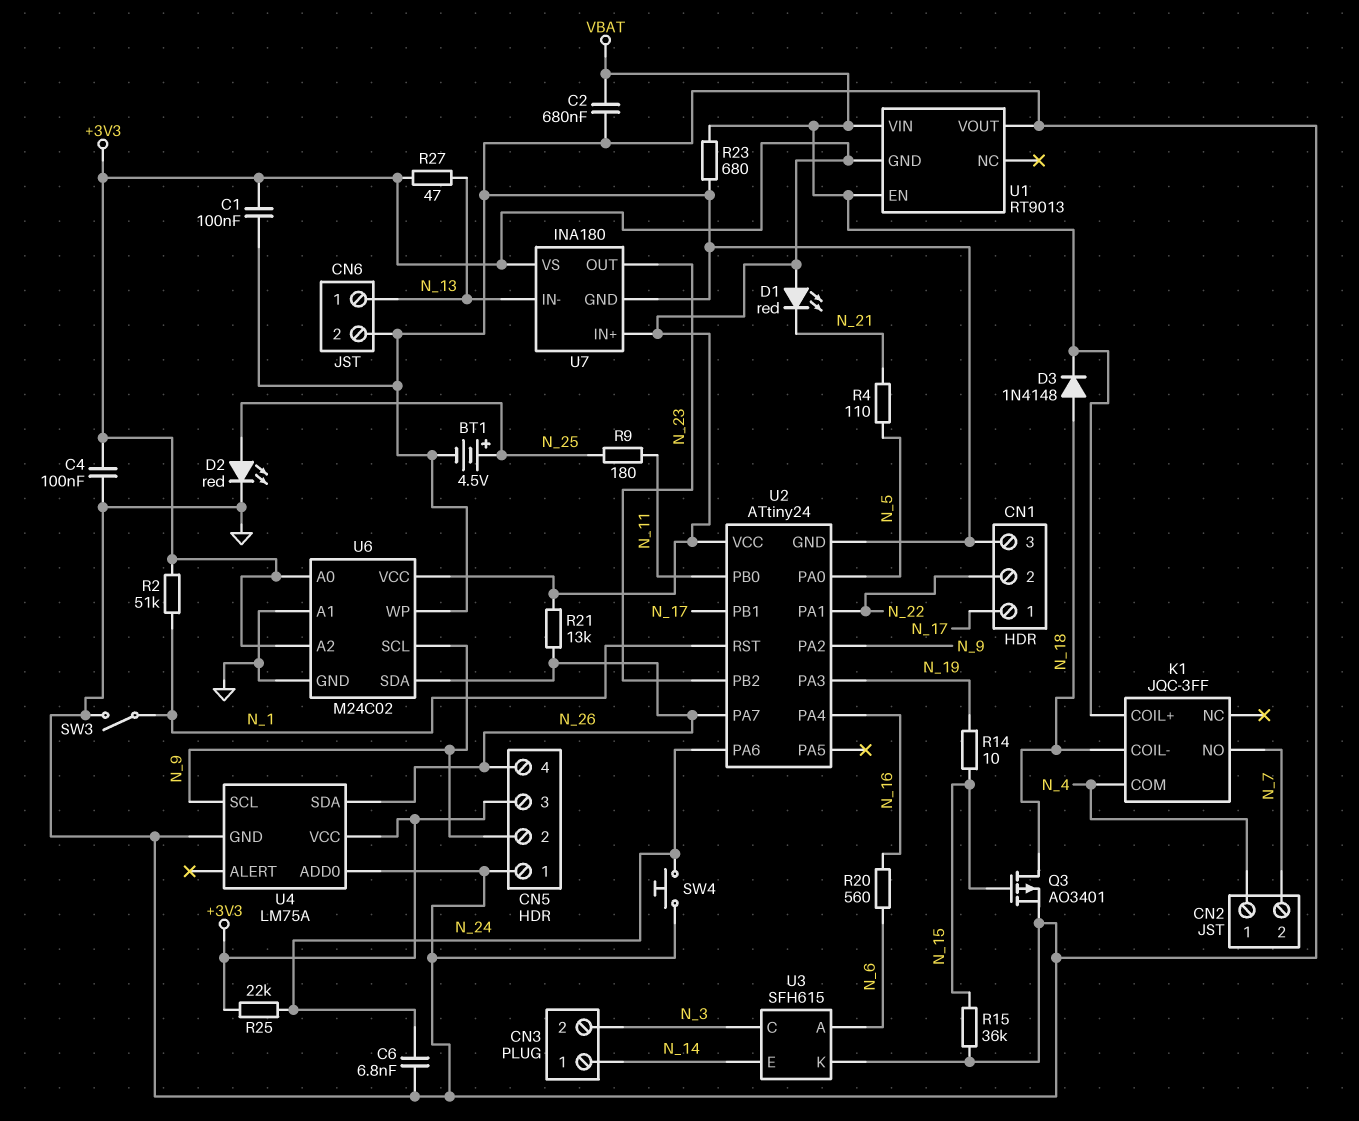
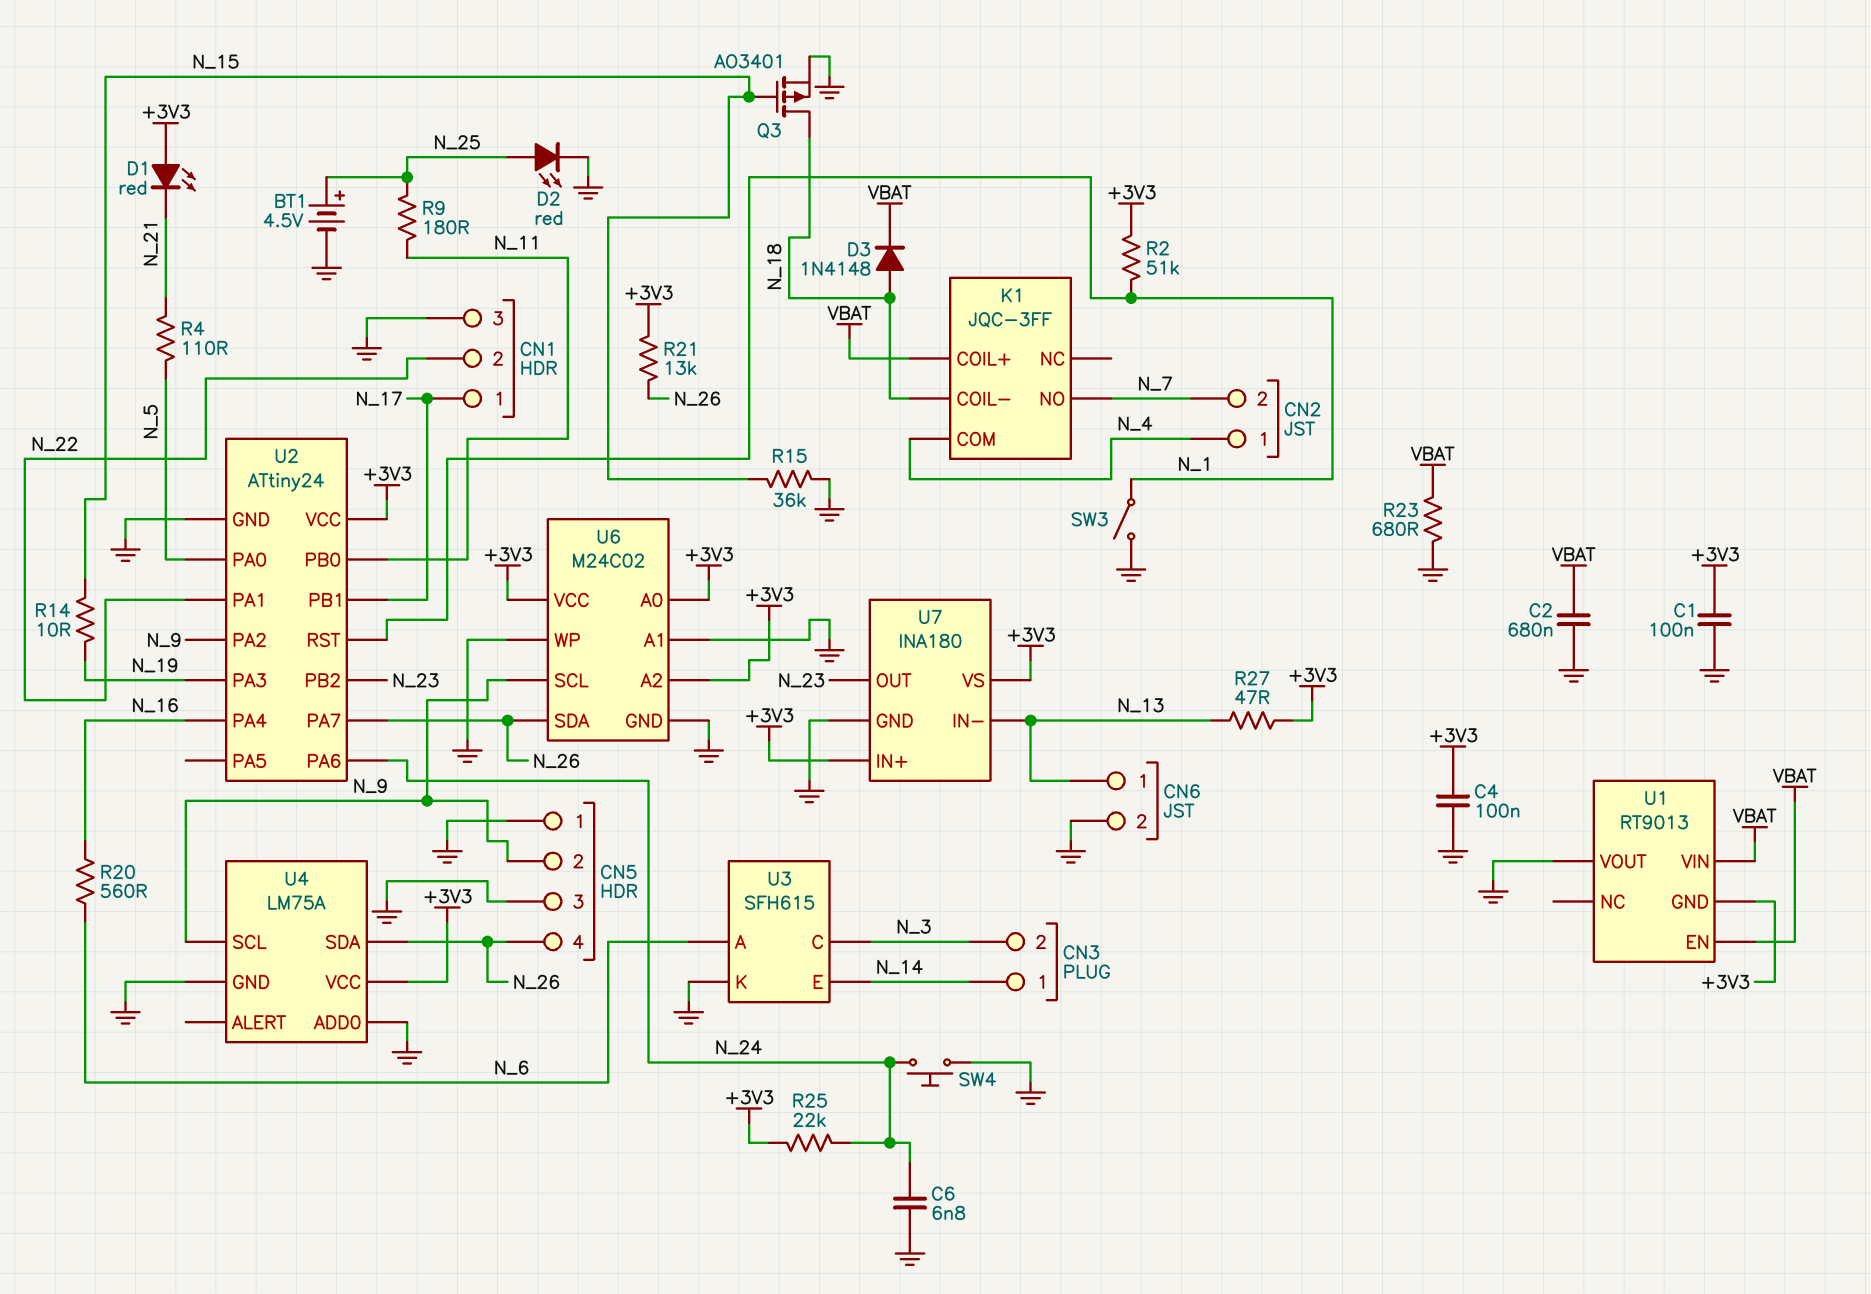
CN5 pin 3: +3V3 -> GND

